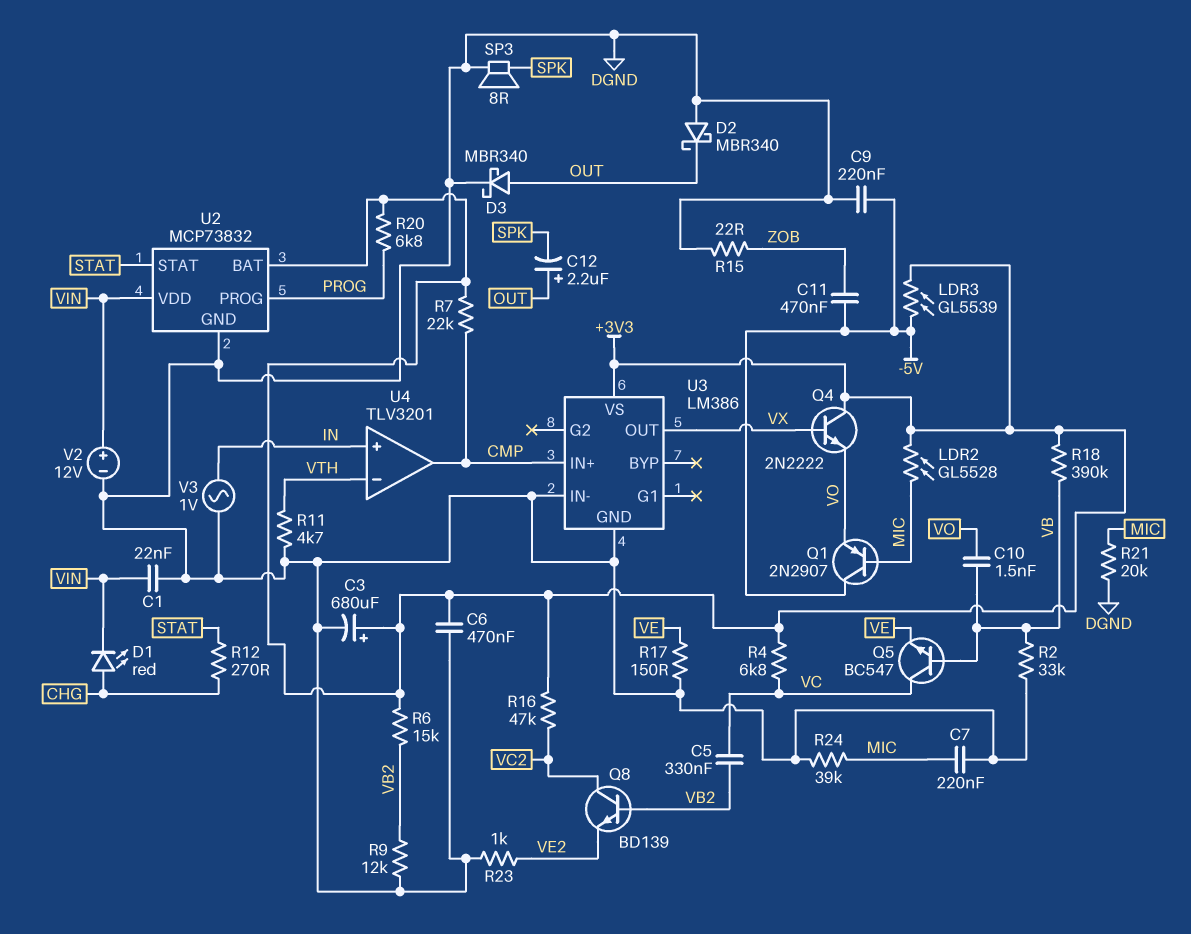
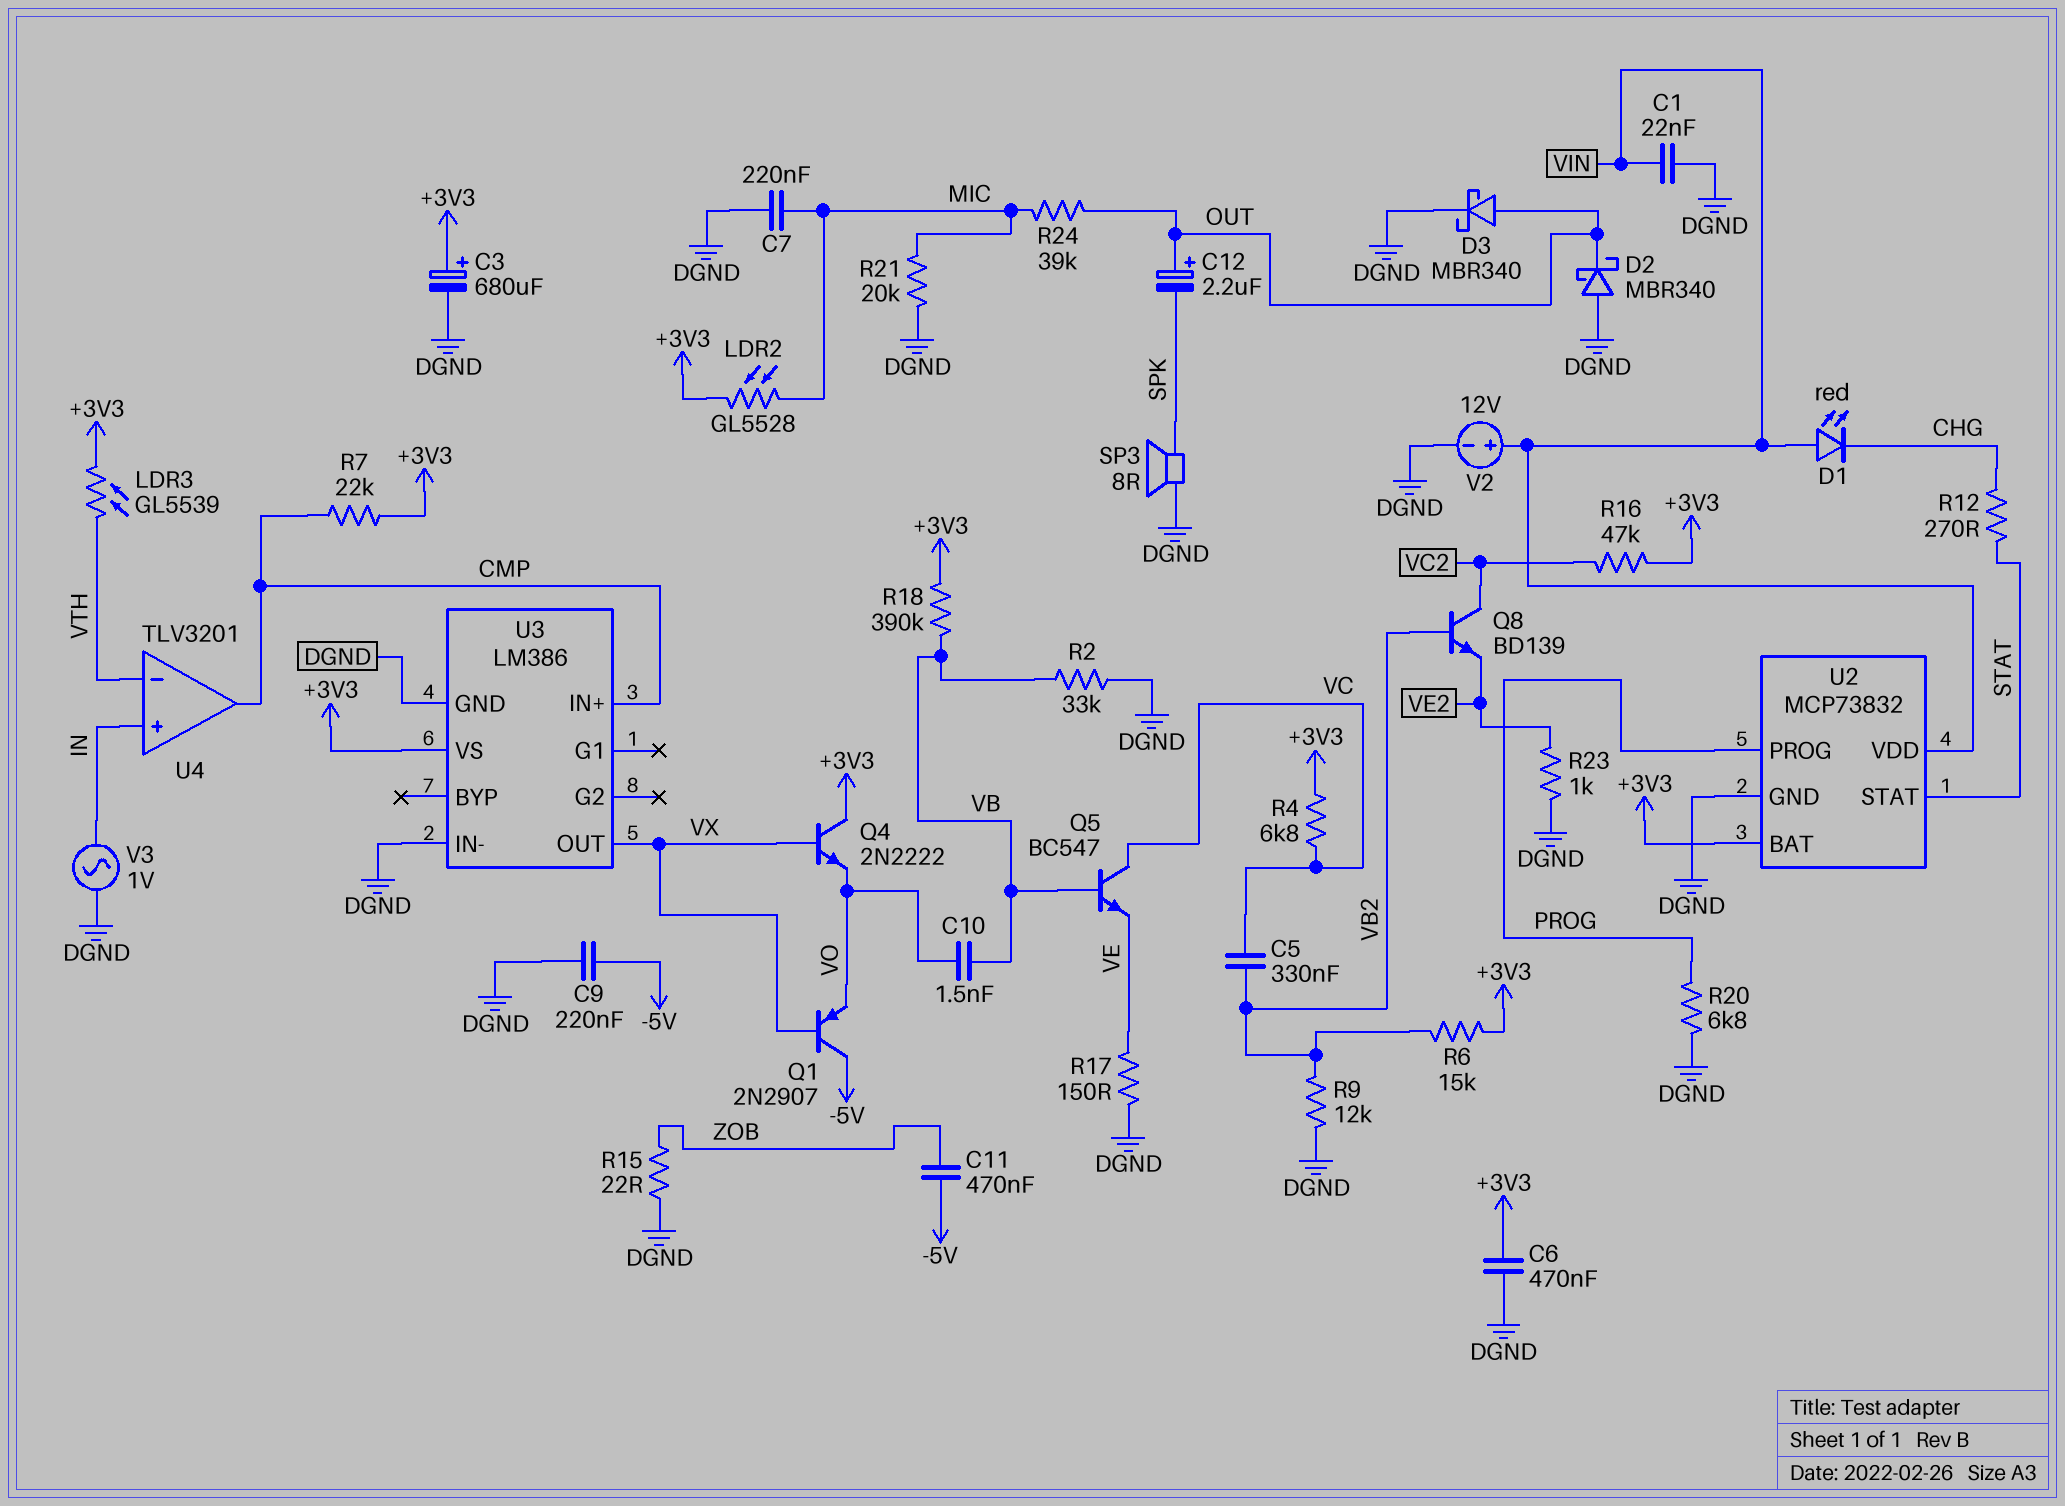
D1: LED red (A CHG, K VIN) -> LED red (A VIN, K CHG)
LDR3: GL5539 (+3V3, -5V) -> GL5539 (+3V3, VTH)
Q1: PNP 2N2907 (B MIC, C -5V, E VO) -> PNP 2N2907 (B VX, C -5V, E VO)
R11: 4.7k (DGND, VTH) -> none
R20: 6.8k (+3V3, PROG) -> 6.8k (DGND, PROG)
R24: 39k (DGND, MIC) -> 39k (MIC, OUT)

